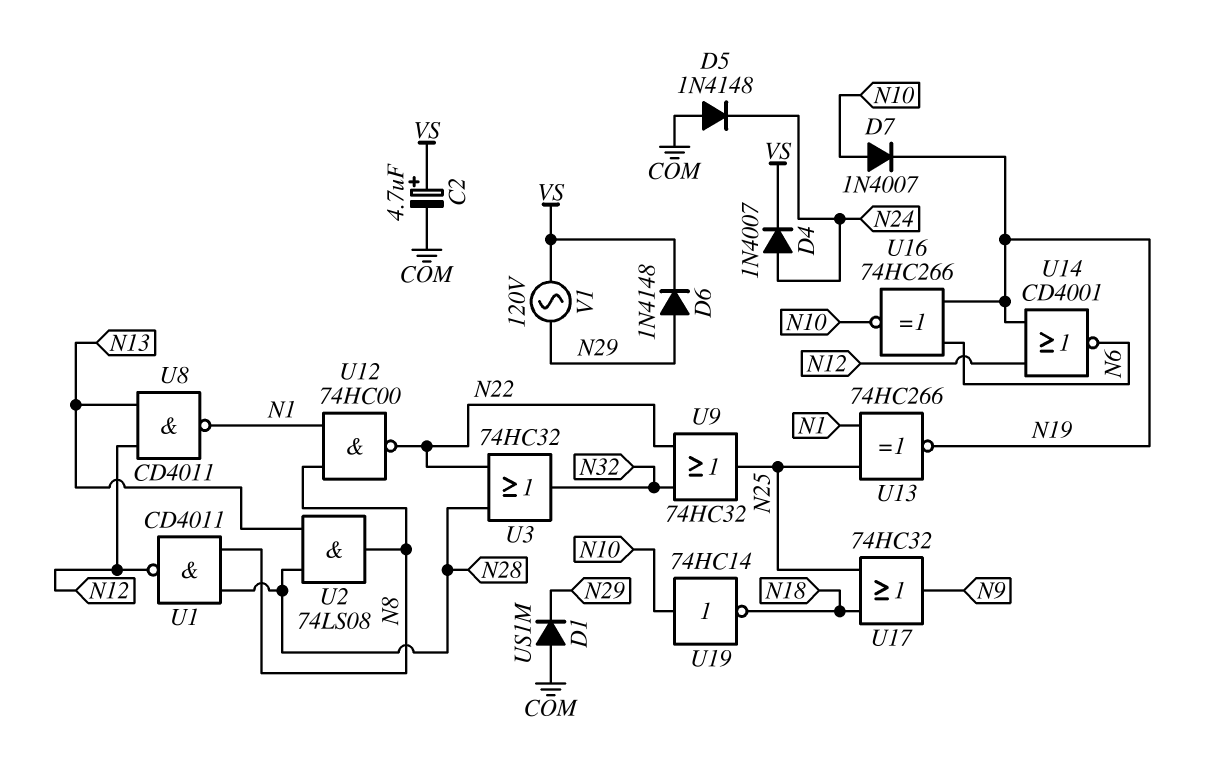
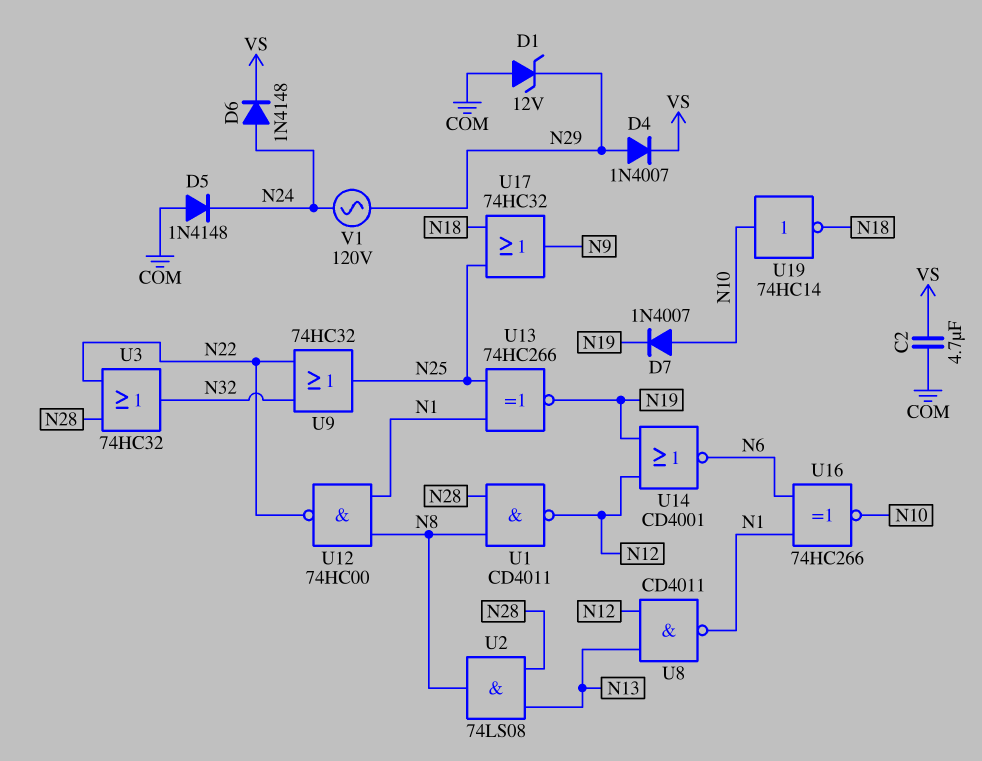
C2: 4.7uF (plus VS, minus COM) -> 4.7uF (COM, VS)
D1: diode US1M (A COM, K N29) -> zener 12V (A COM, K N29)
D4: diode 1N4007 (A N24, K VS) -> diode 1N4007 (A N29, K VS)
D6: diode 1N4148 (A N29, K VS) -> diode 1N4148 (A N24, K VS)
U16: XNOR 74HC266 (in N6, in N19, out N10) -> XNOR 74HC266 (in N1, in N6, out N10)
V1: AC 120V (N29, VS) -> AC 120V (N24, N29)

